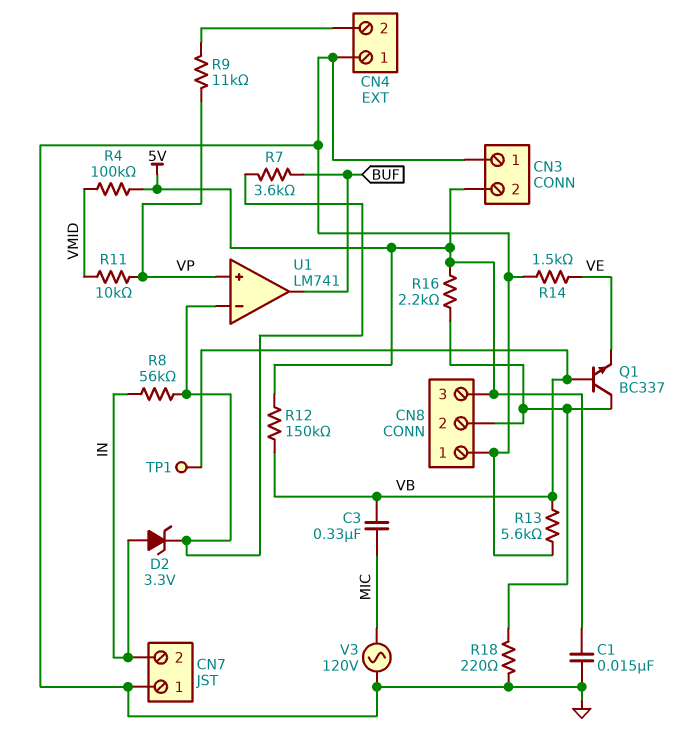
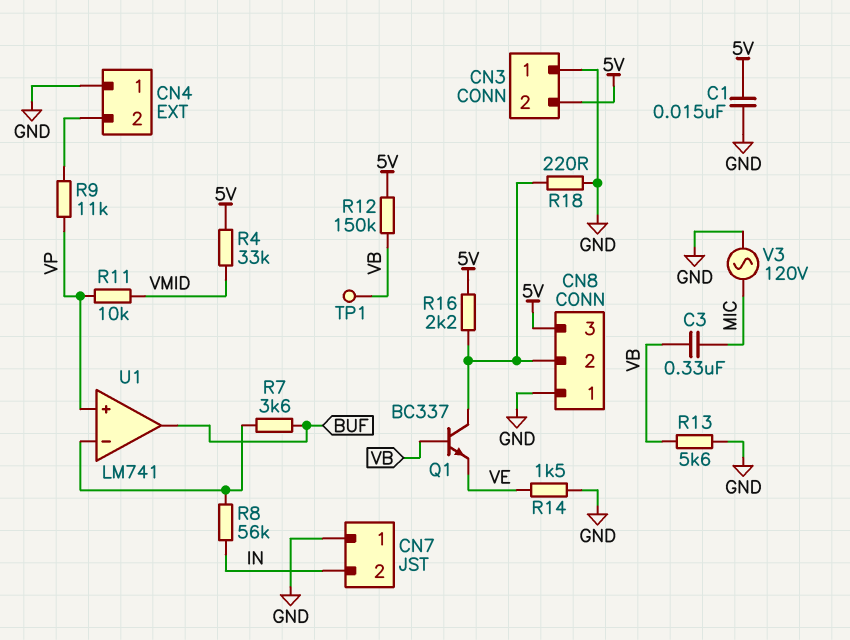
D2: zener 3.3V (A IN, K U1/in-) -> none
R4: 100k (5V, VMID) -> 33k (5V, VMID)

